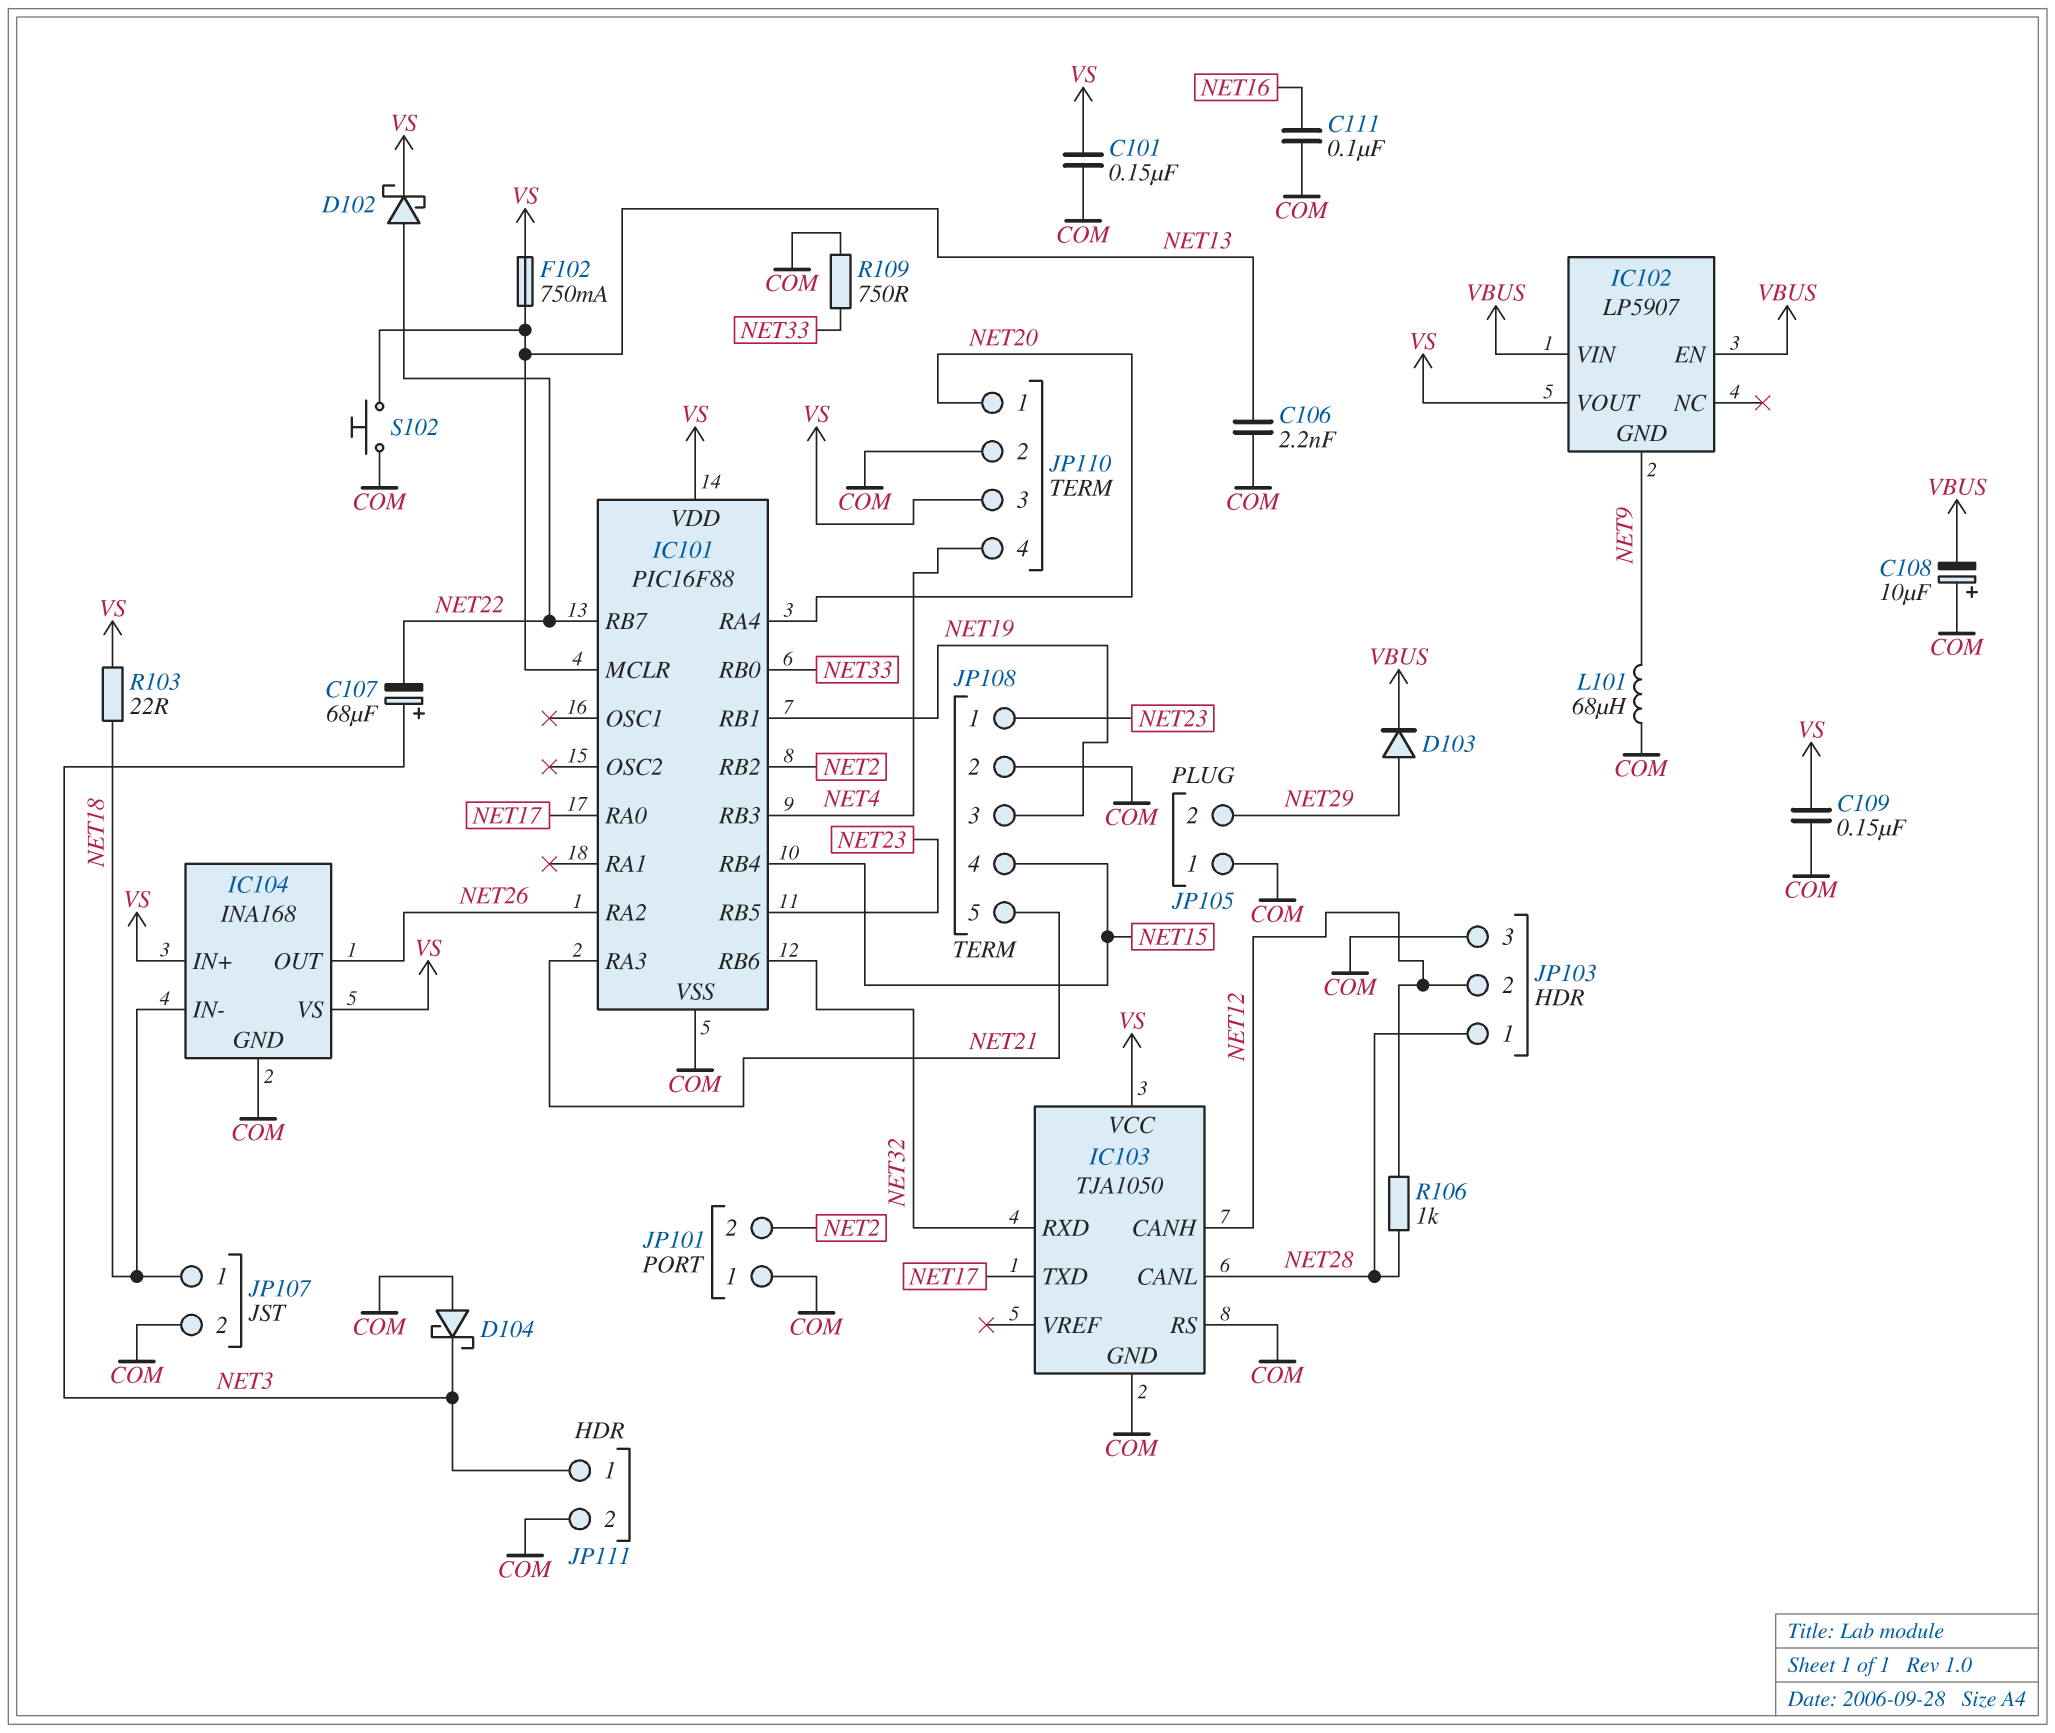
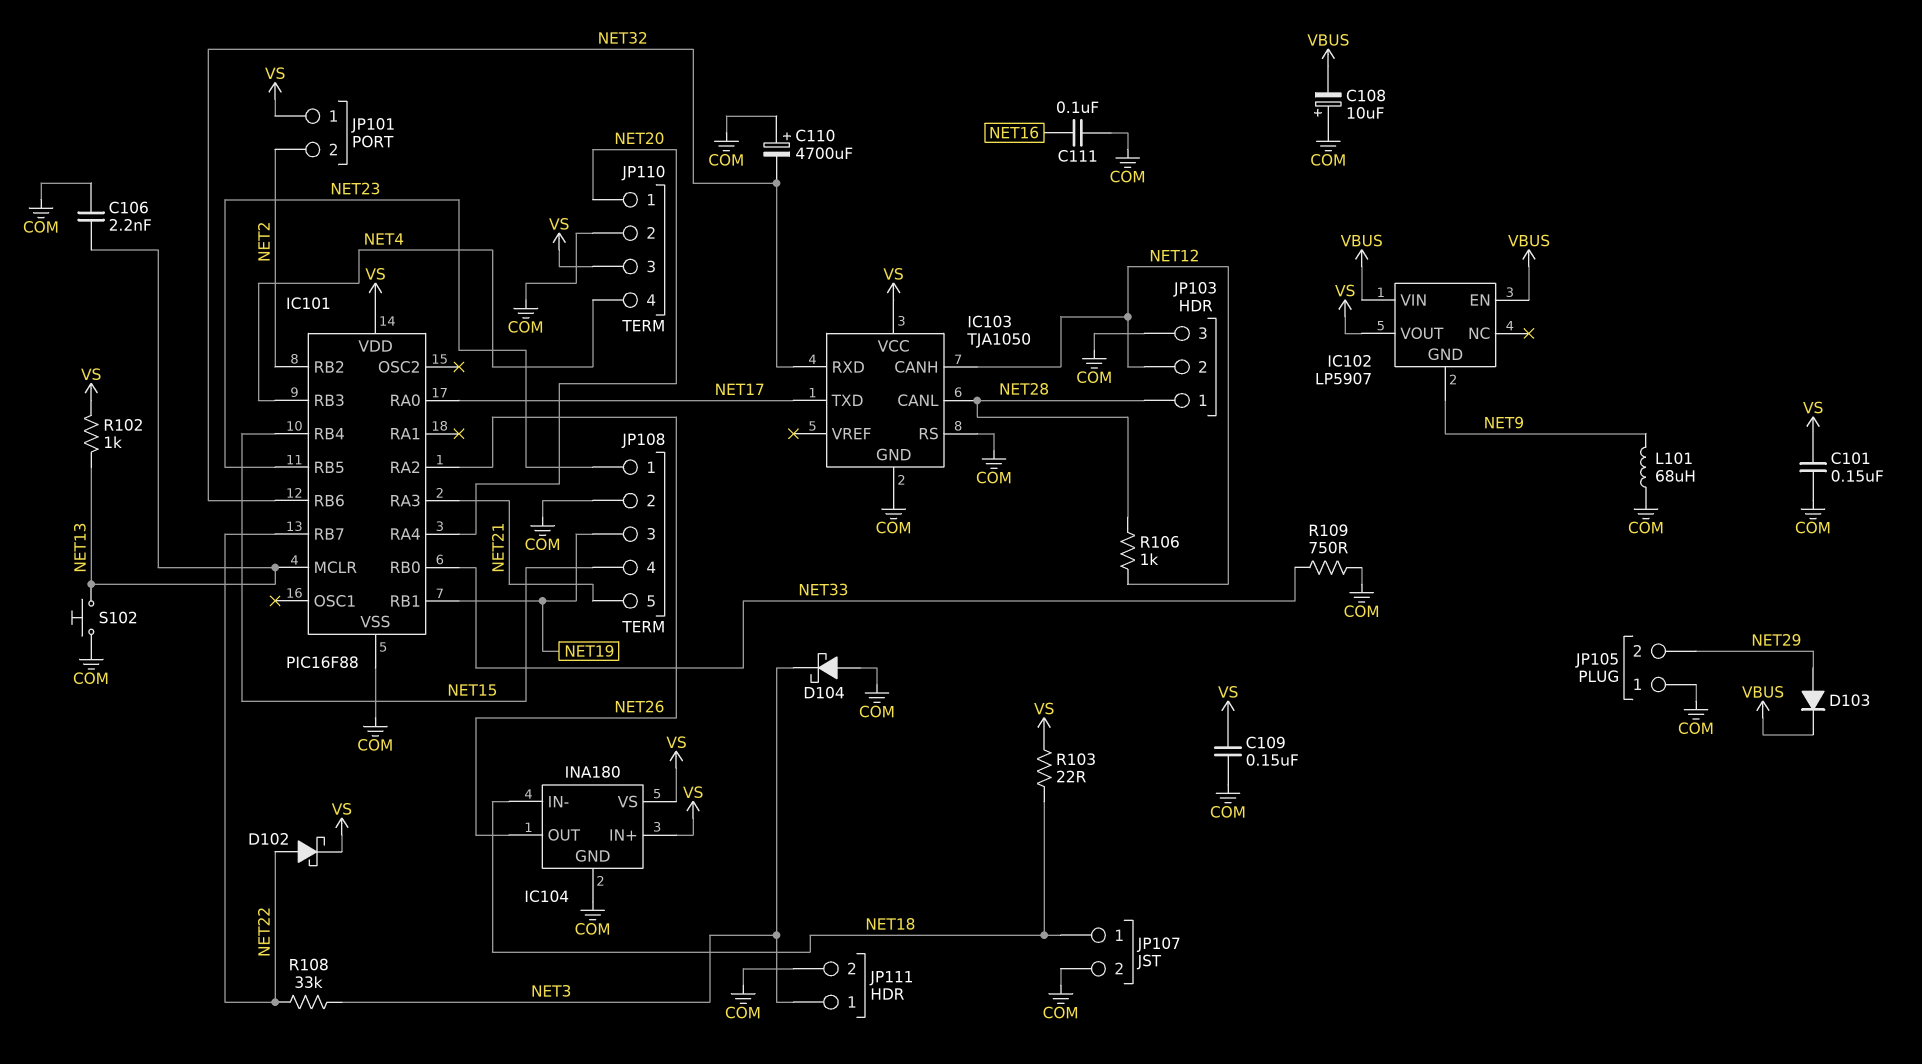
C107: 68uF (plus NET3, minus NET22) -> none
C110: none -> 4700uF (plus COM, minus NET32)
F102: 750mA (NET13, VS) -> none
IC104: INA168 -> INA180
JP101 pin 1: COM -> VS
R102: none -> 1k (NET13, VS)
R108: none -> 33k (NET3, NET22)

